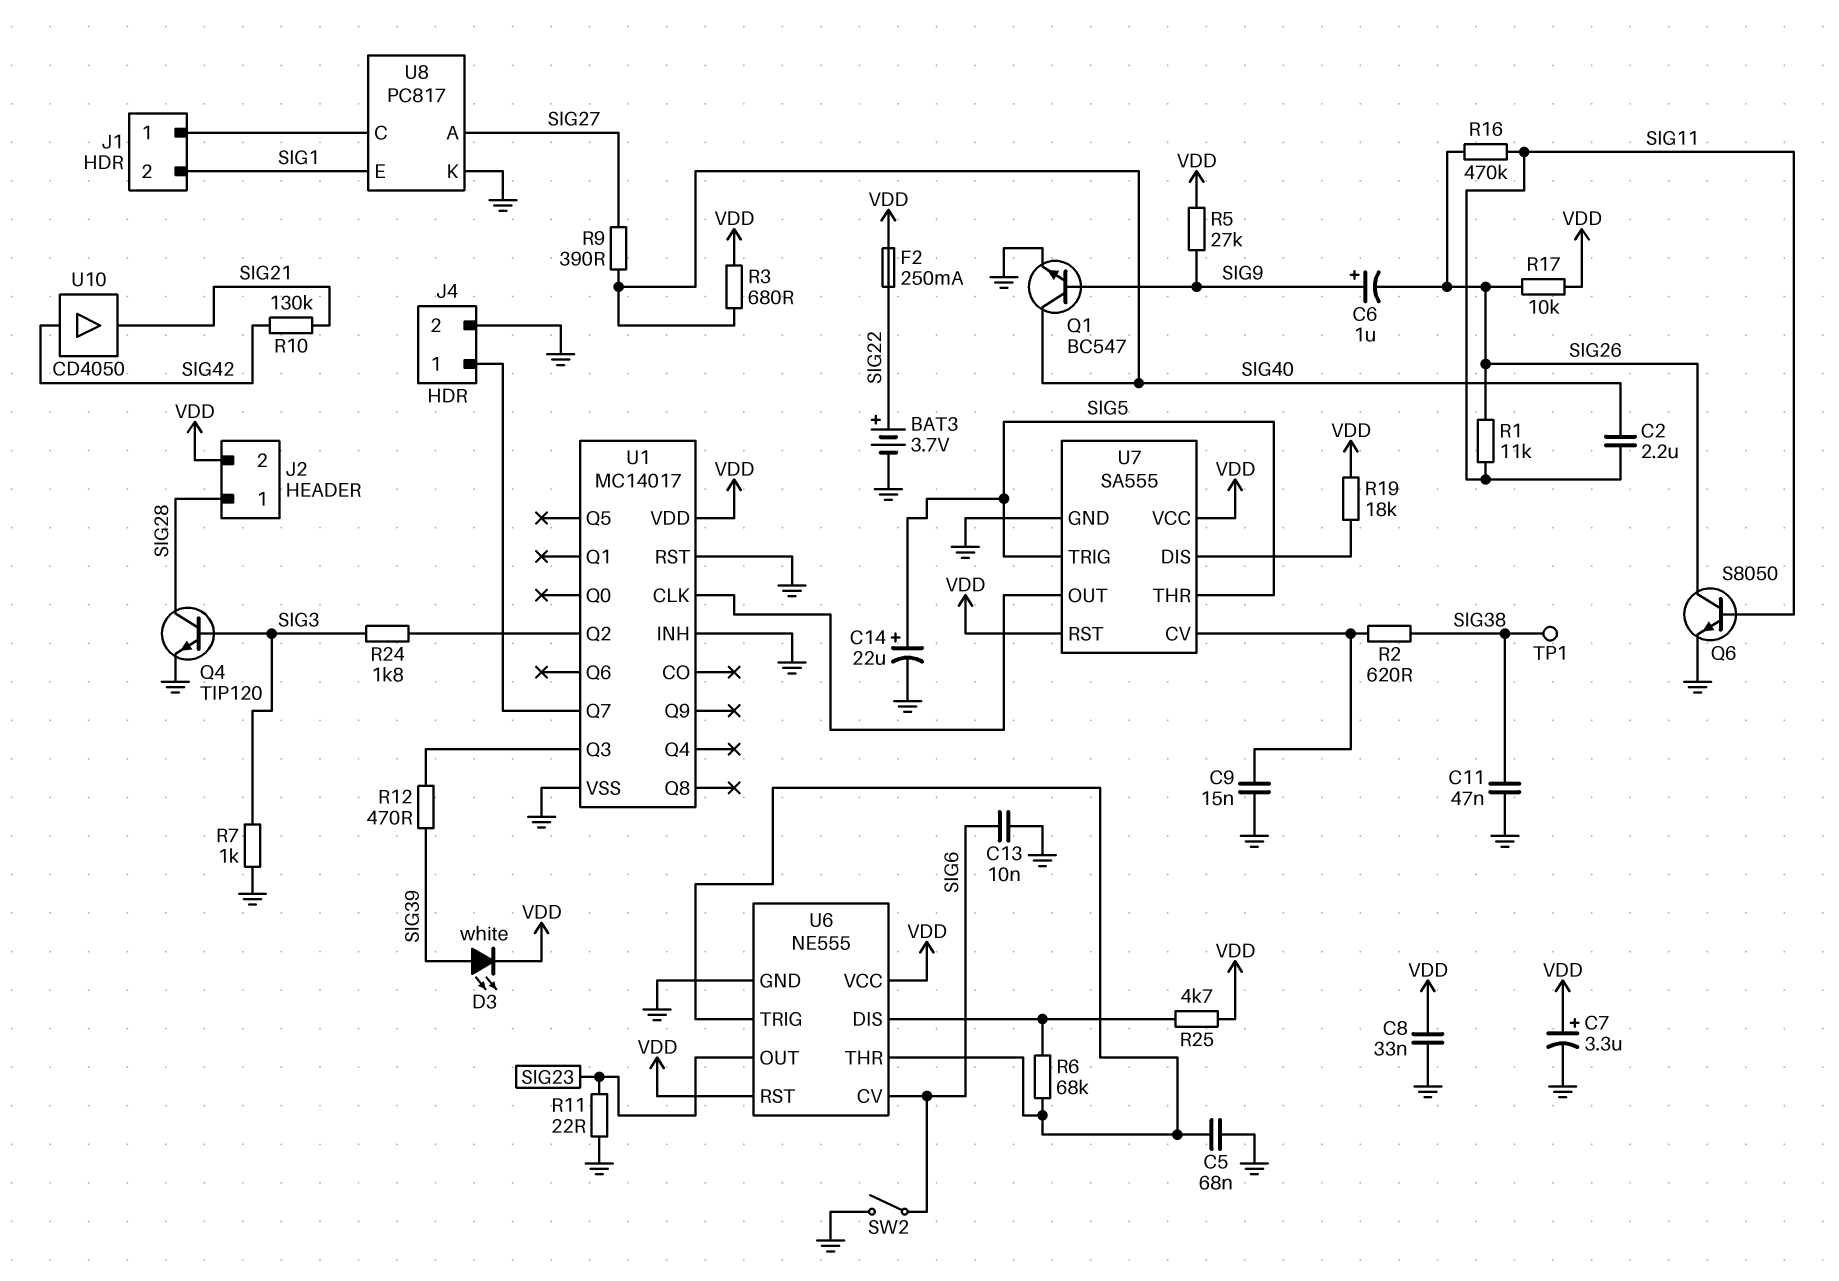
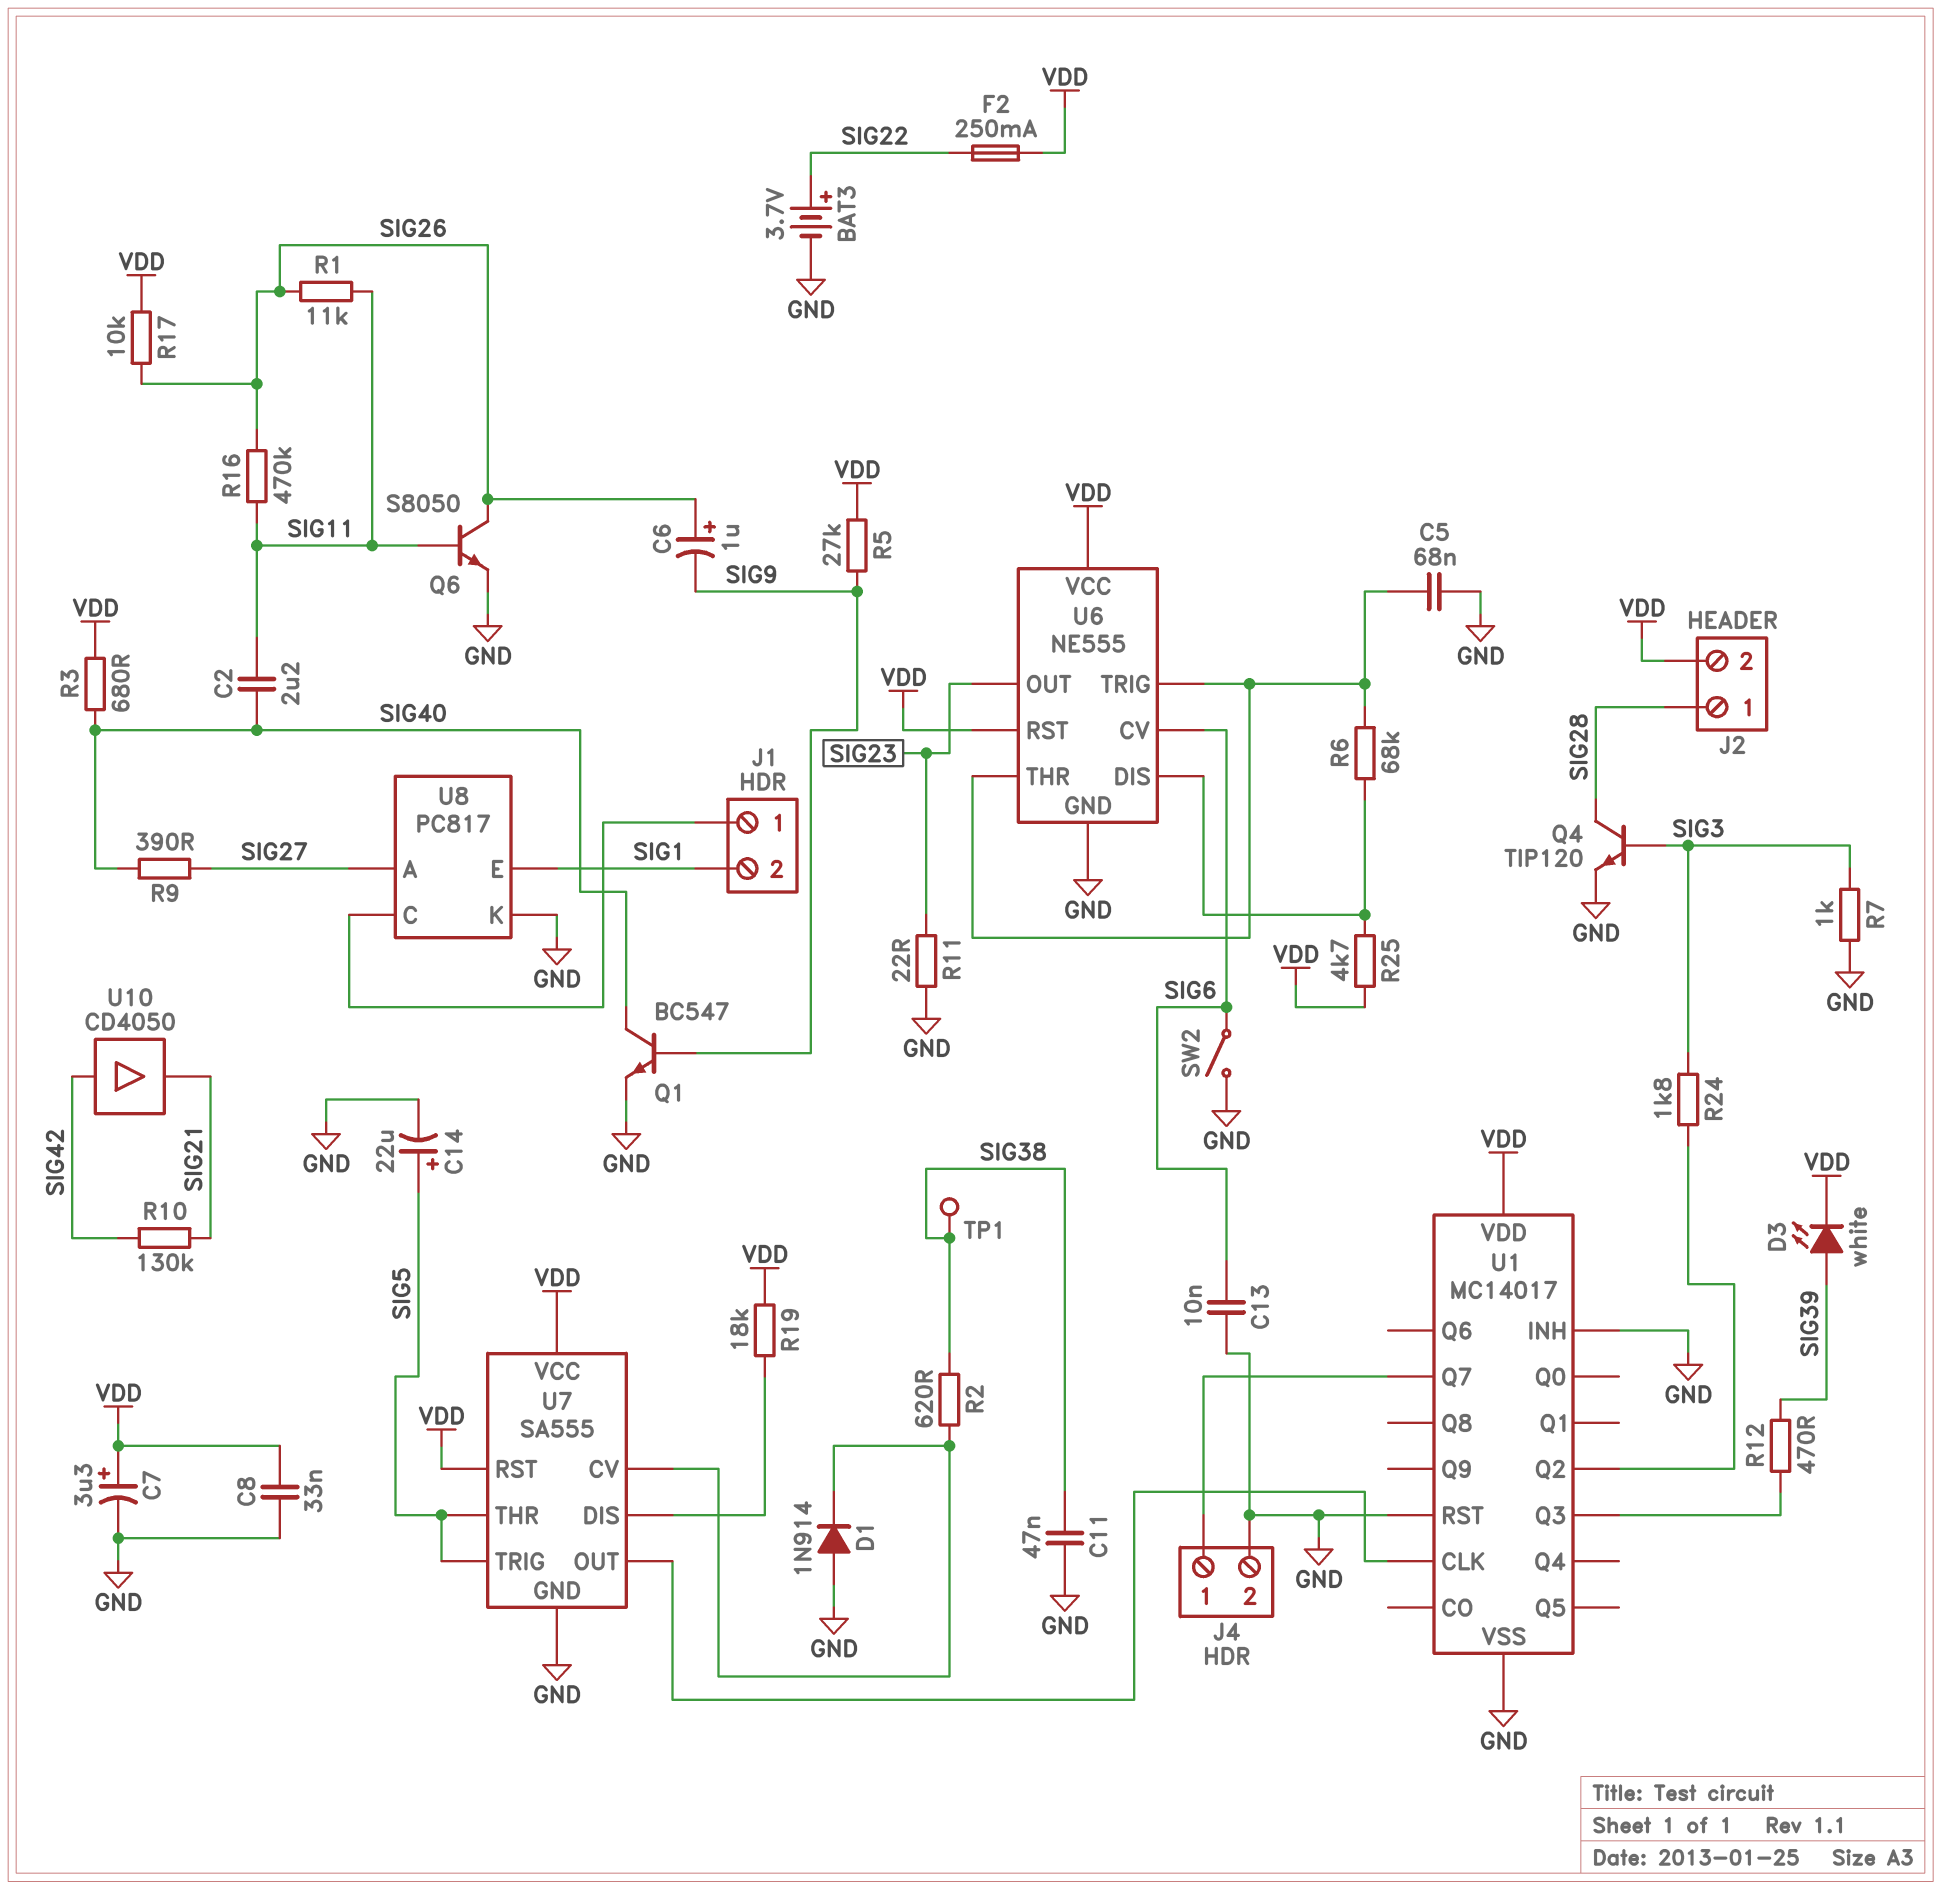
C6: 1uF (plus SIG9, minus SIG26) -> 1uF (plus SIG26, minus SIG9)
C9: 15nF (GND, U7/CV) -> none
D1: none -> diode 1N914 (A GND, K U7/CV)

